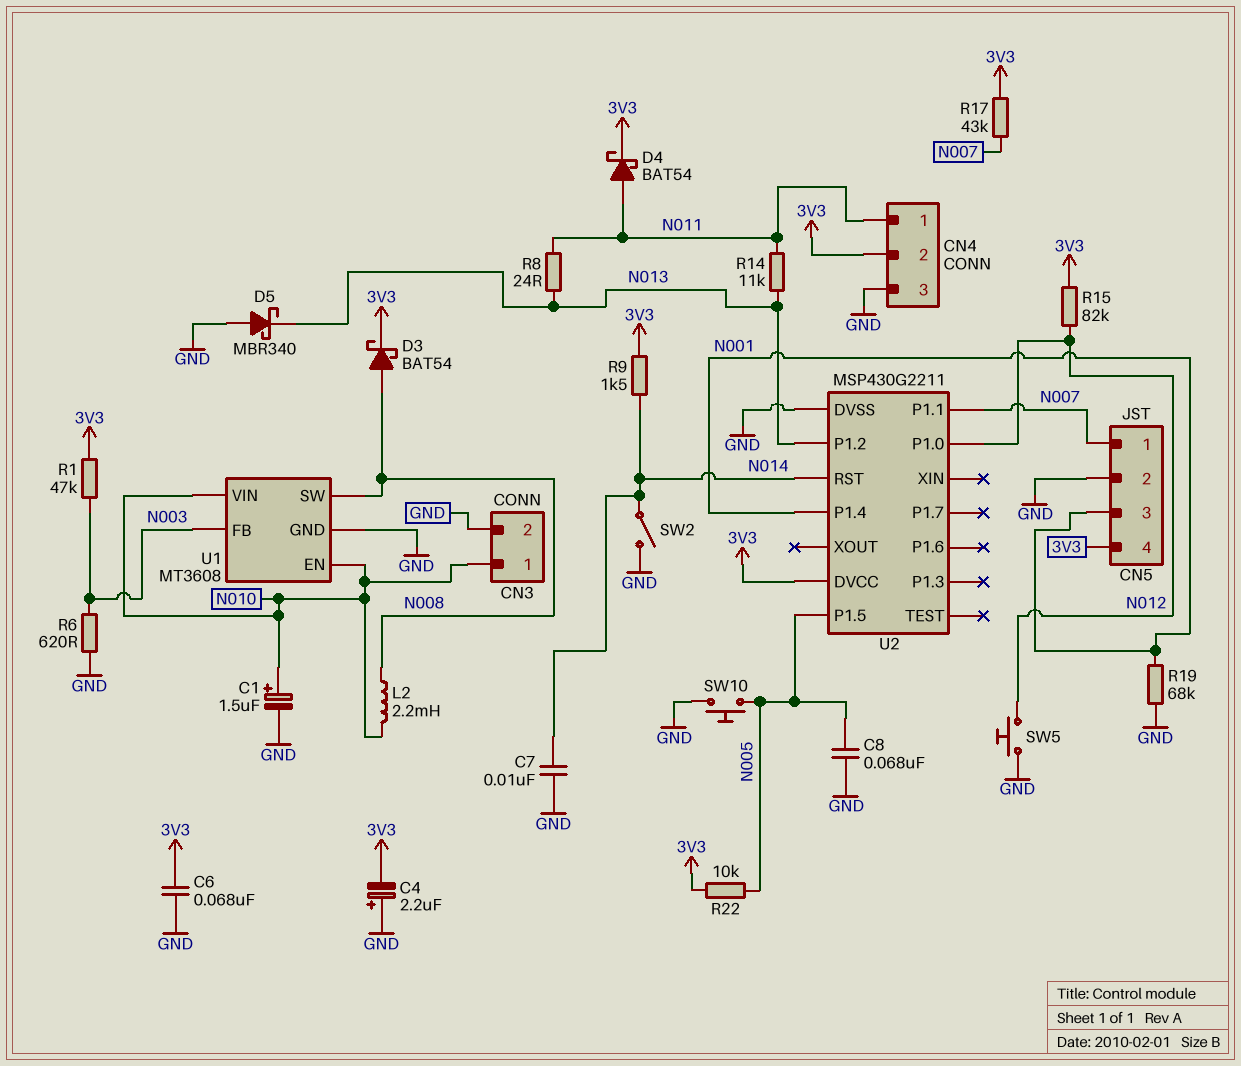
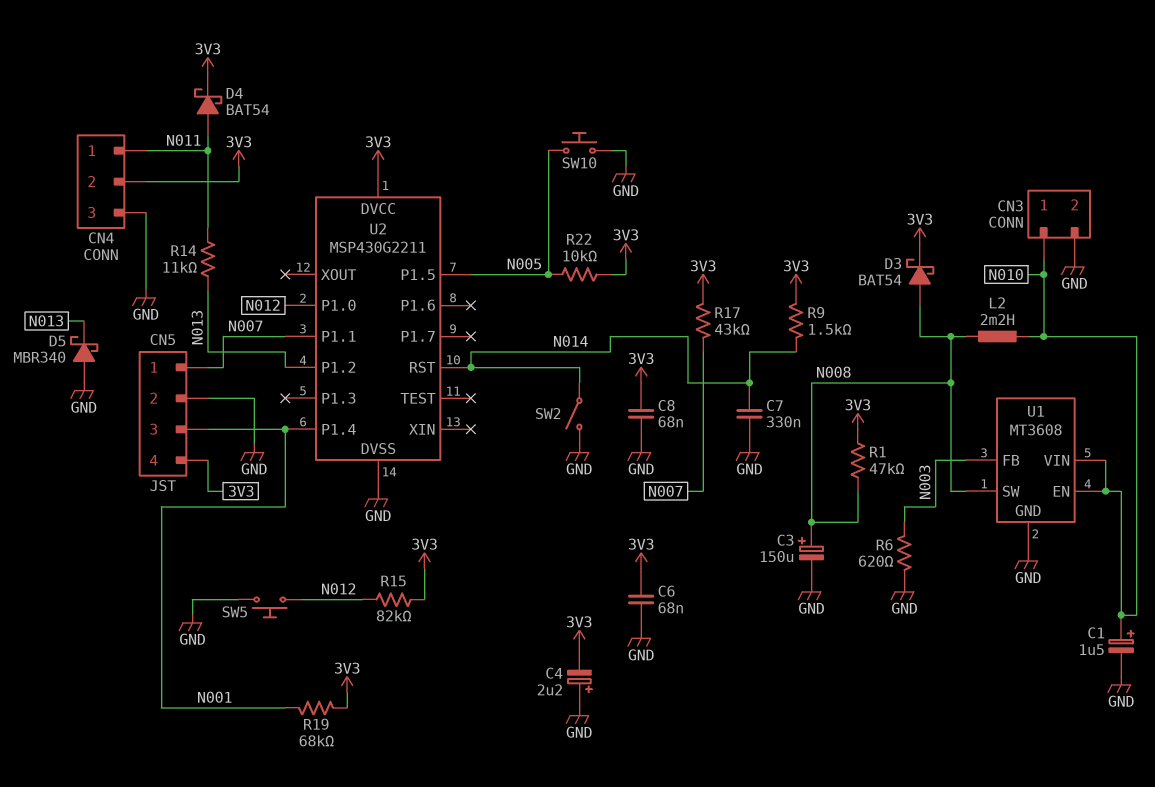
C3: none -> 150uF (plus N008, minus GND)
C7: 10nF (GND, N014) -> 330nF (GND, N014)
C8: 68nF (GND, N005) -> 68nF (3V3, GND)
R1: 47k (3V3, N003) -> 47k (3V3, N008)
R8: 24 (N011, N013) -> none
R19: 68k (GND, N001) -> 68k (3V3, N001)

